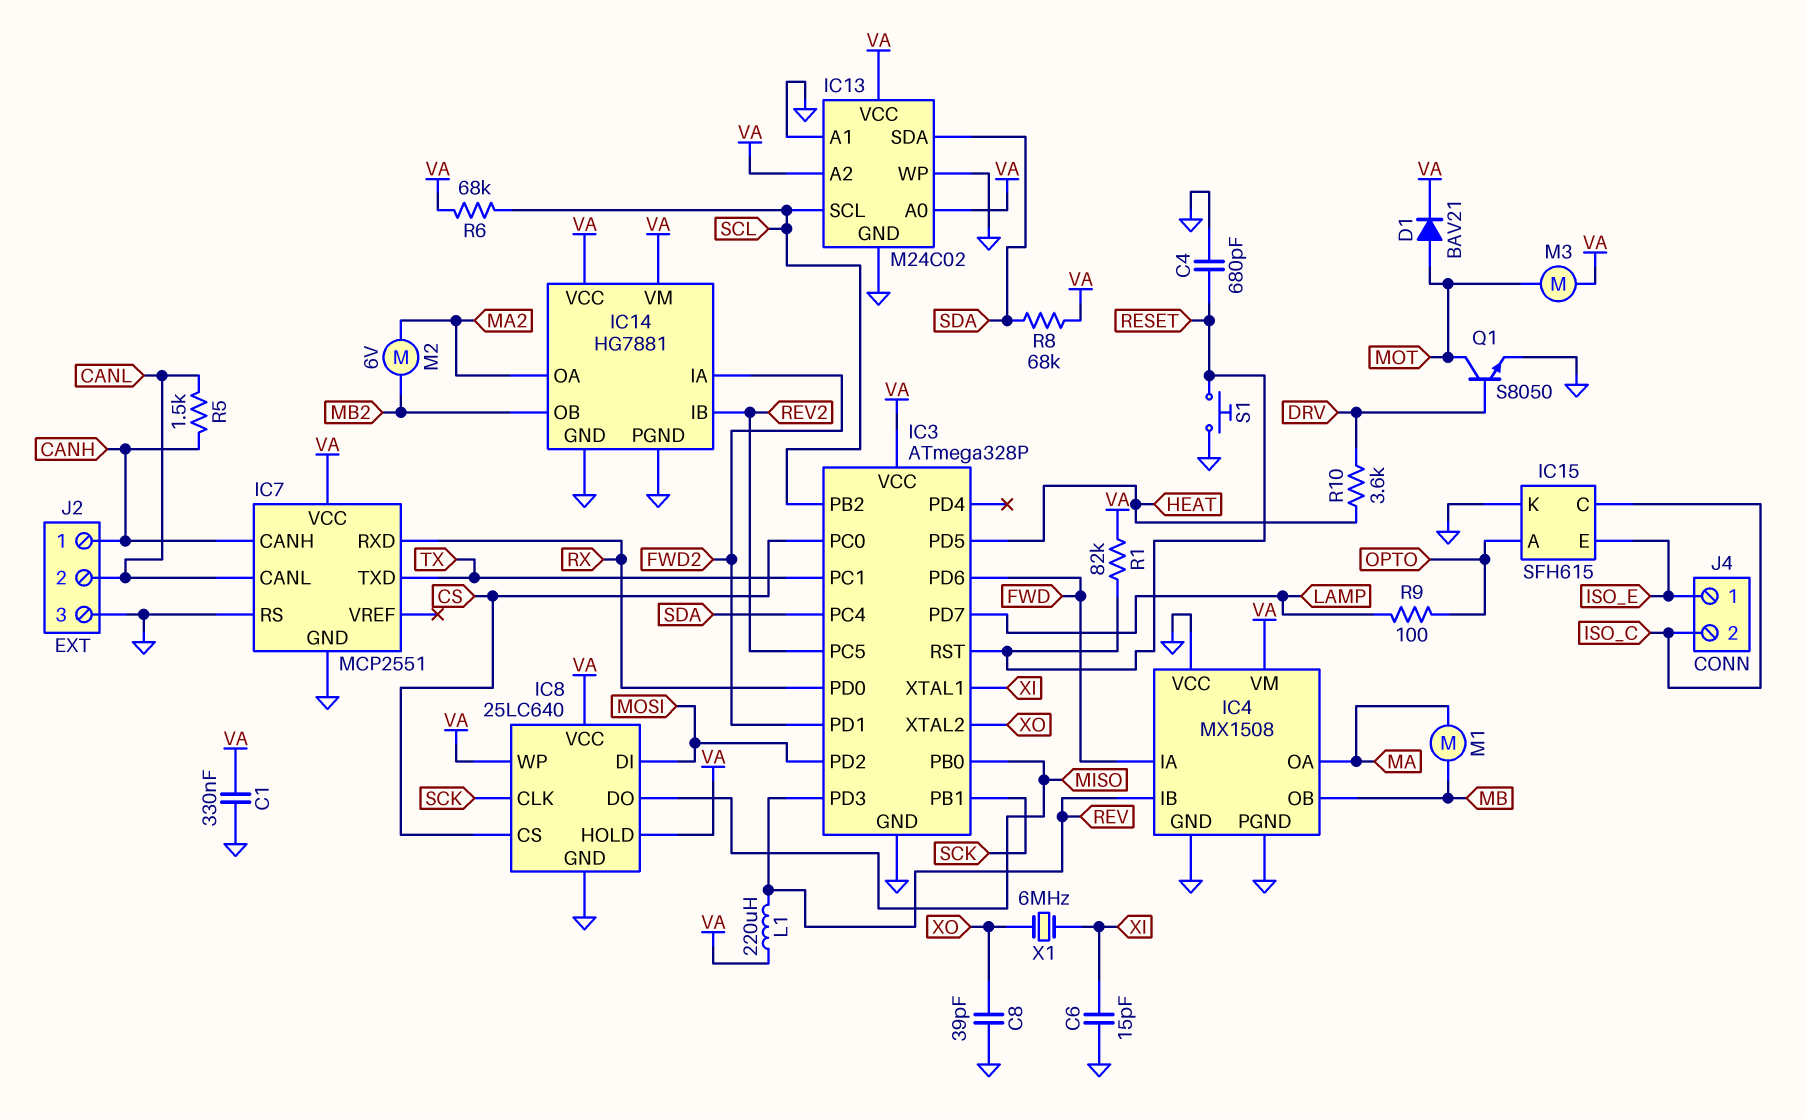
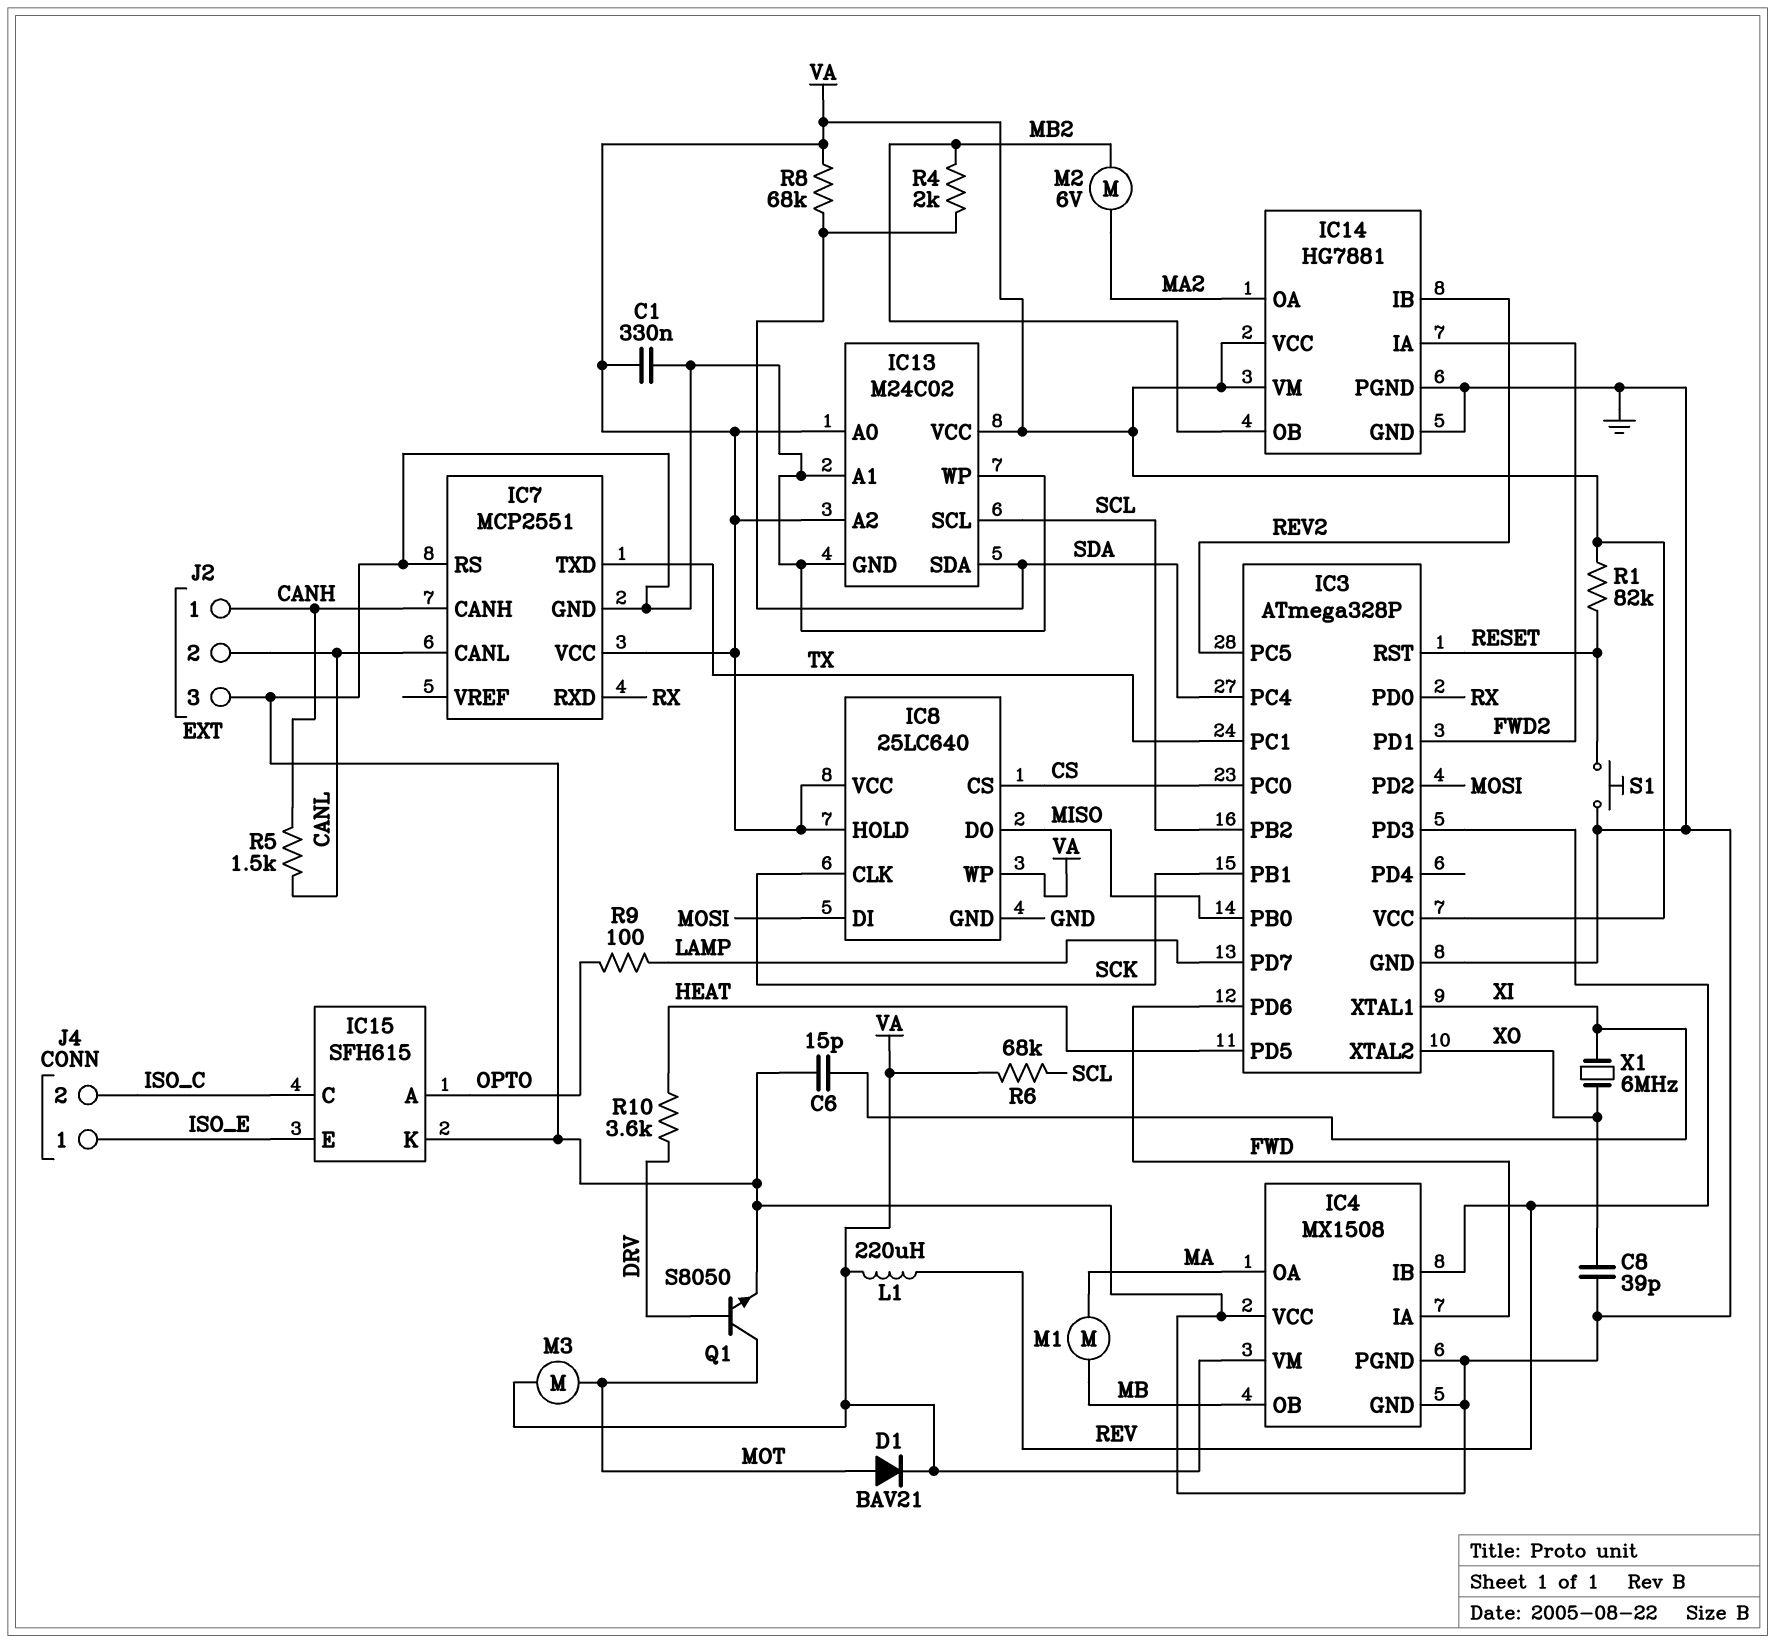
C4: 680pF (GND, RESET) -> none
R4: none -> 2k (MB2, SDA)

